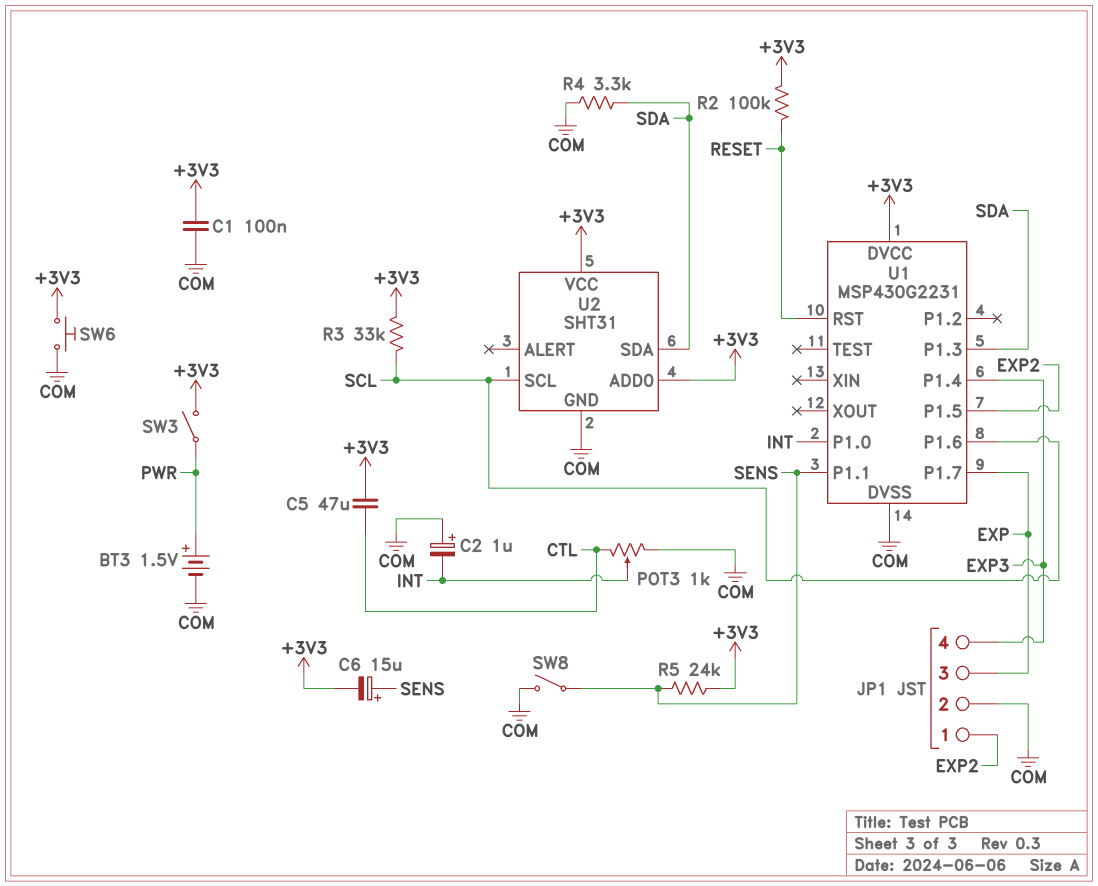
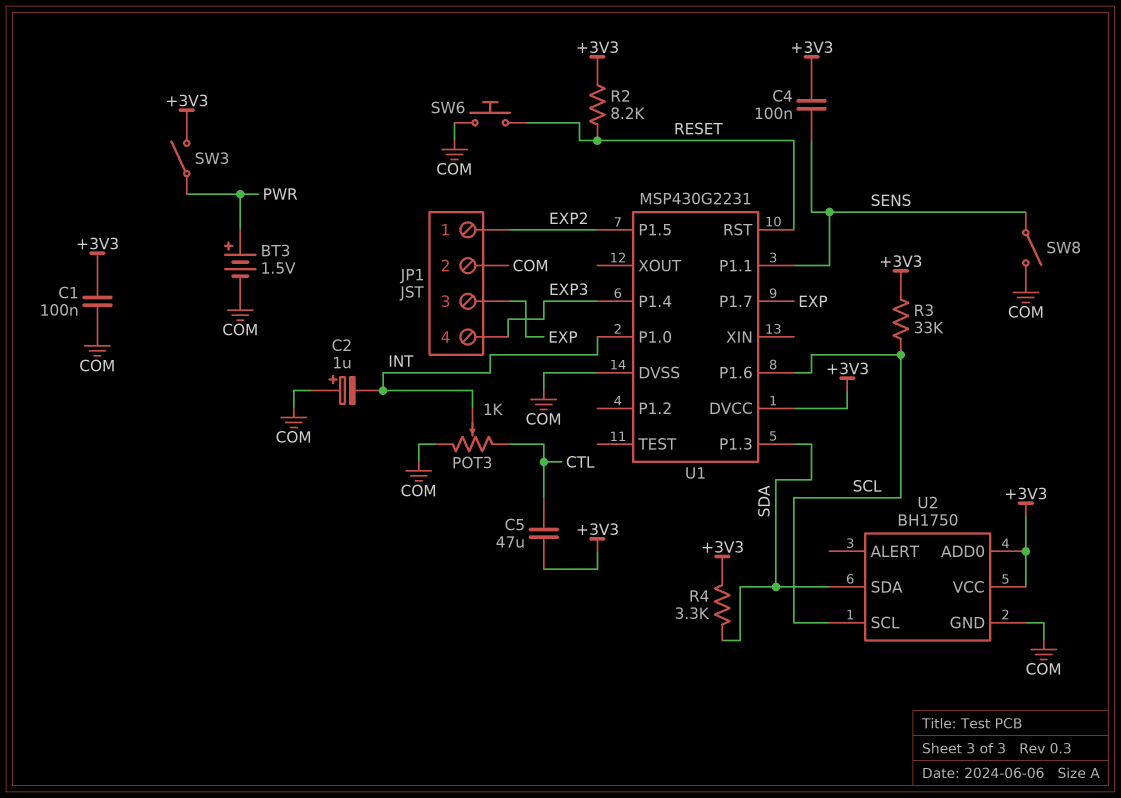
C4: none -> 100nF (+3V3, SENS)
C6: 15uF (plus SENS, minus +3V3) -> none
R2: 100k (+3V3, RESET) -> 8.2k (+3V3, RESET)
R4: 3.3k (COM, SDA) -> 3.3k (+3V3, SDA)
R5: 24k (+3V3, SENS) -> none
SW6: button (+3V3, COM) -> button (COM, RESET)
U2: SHT31 -> BH1750

